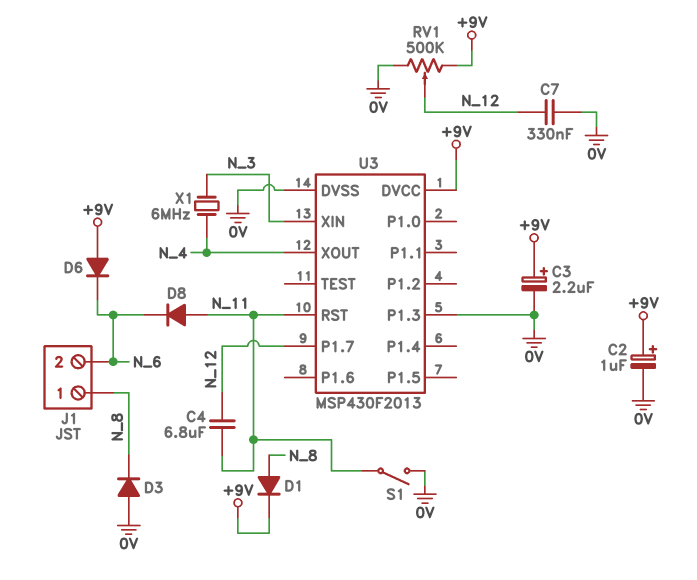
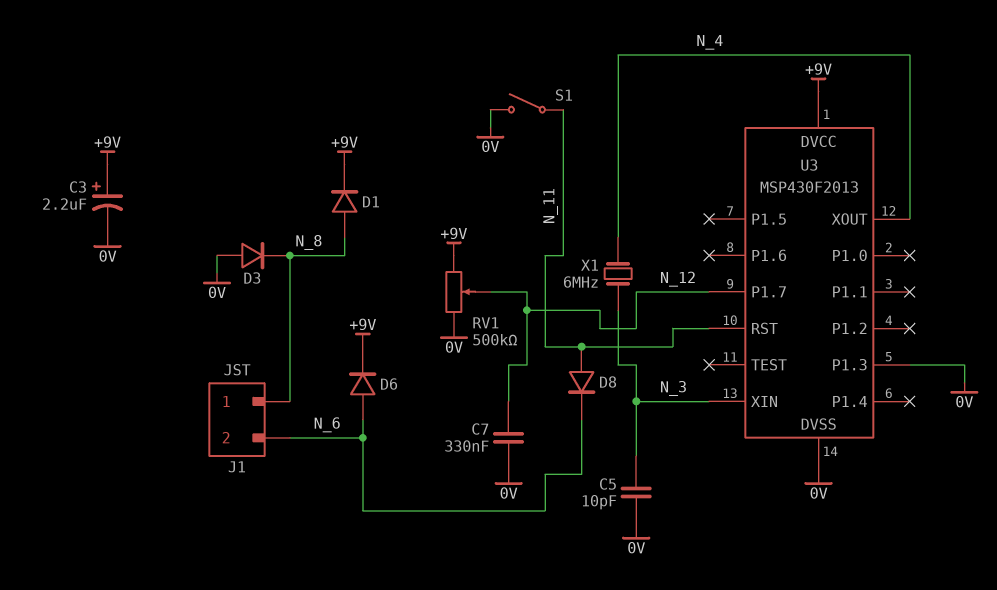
C2: 1uF (plus +9V, minus 0V) -> none
C4: 6.8uF (N_11, N_12) -> none
C5: none -> 10pF (0V, N_3)
D6: diode (A +9V, K N_6) -> diode (A N_6, K +9V)

